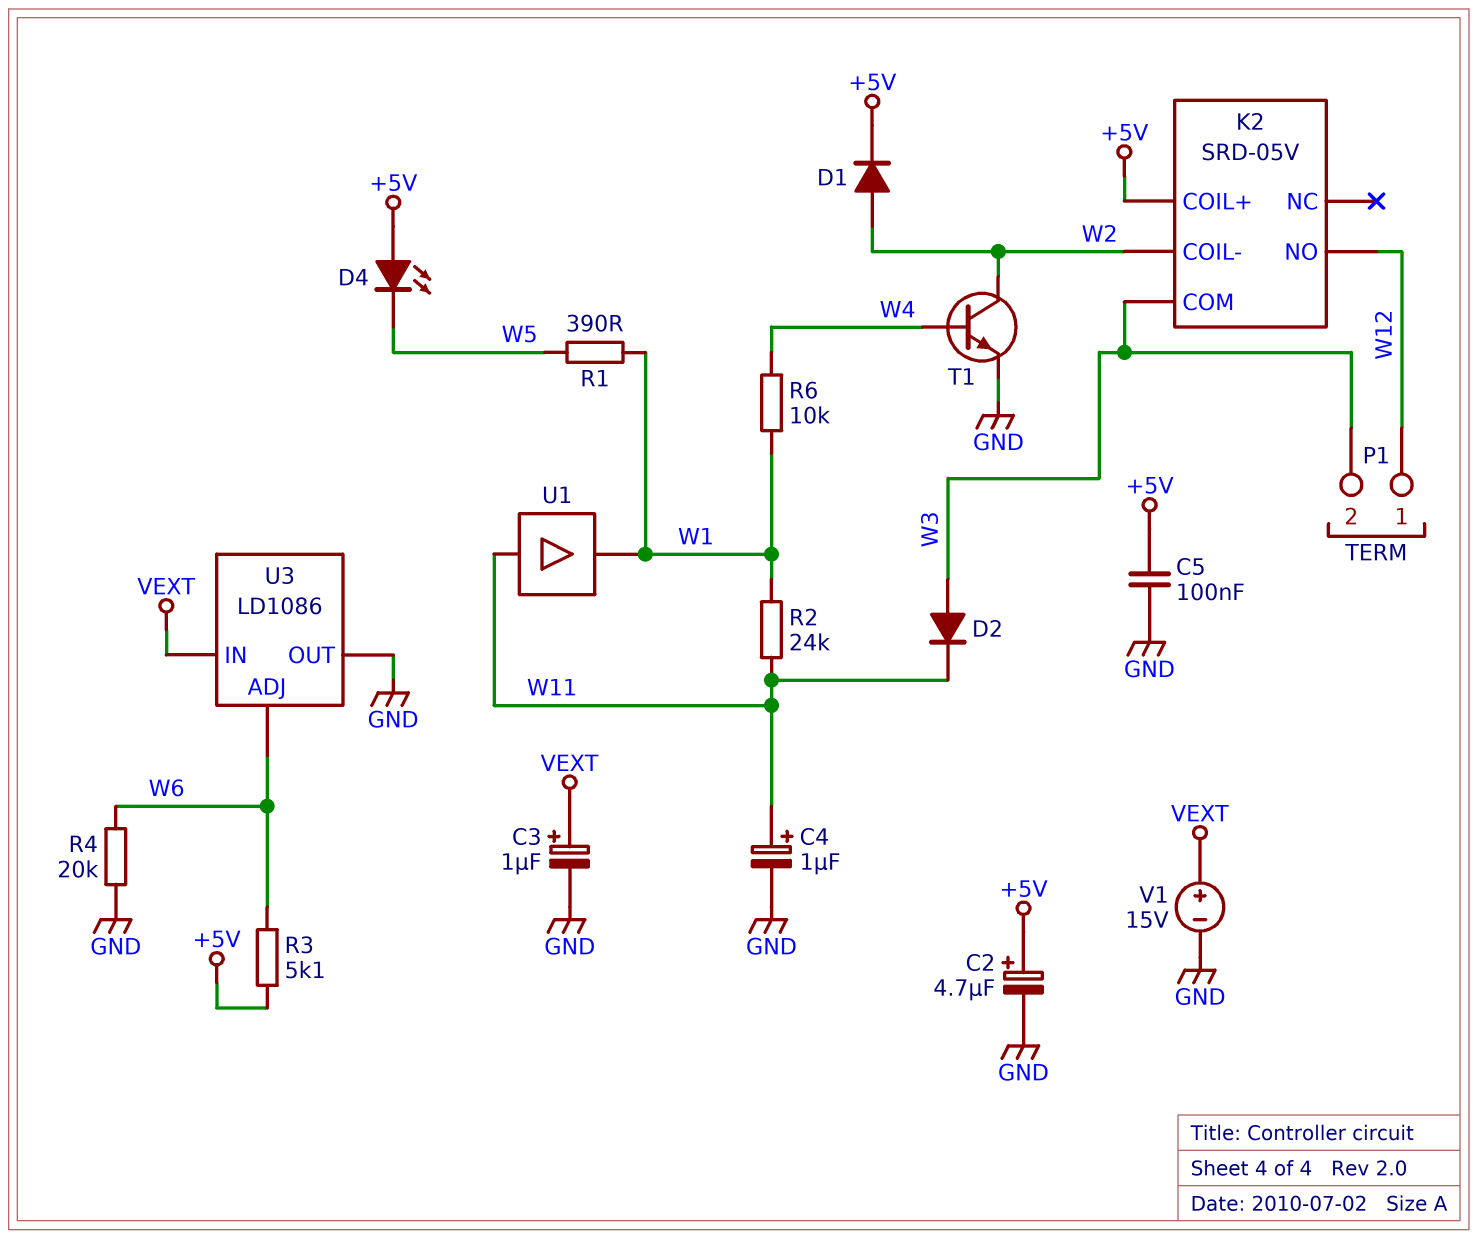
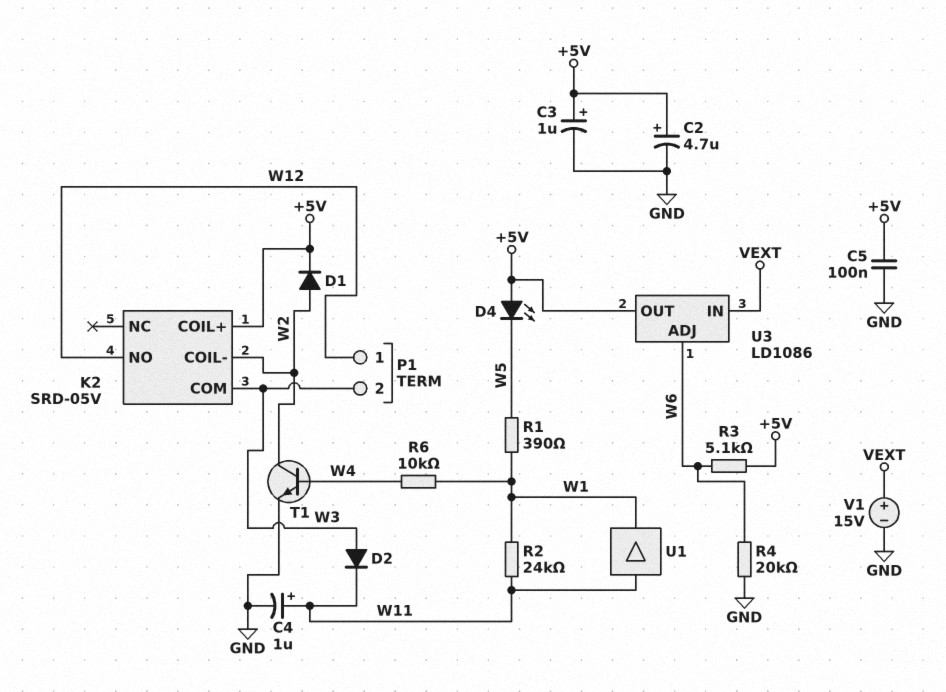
C3: 1uF (plus VEXT, minus GND) -> 1uF (plus +5V, minus GND)
U3 pin OUT: GND -> +5V

